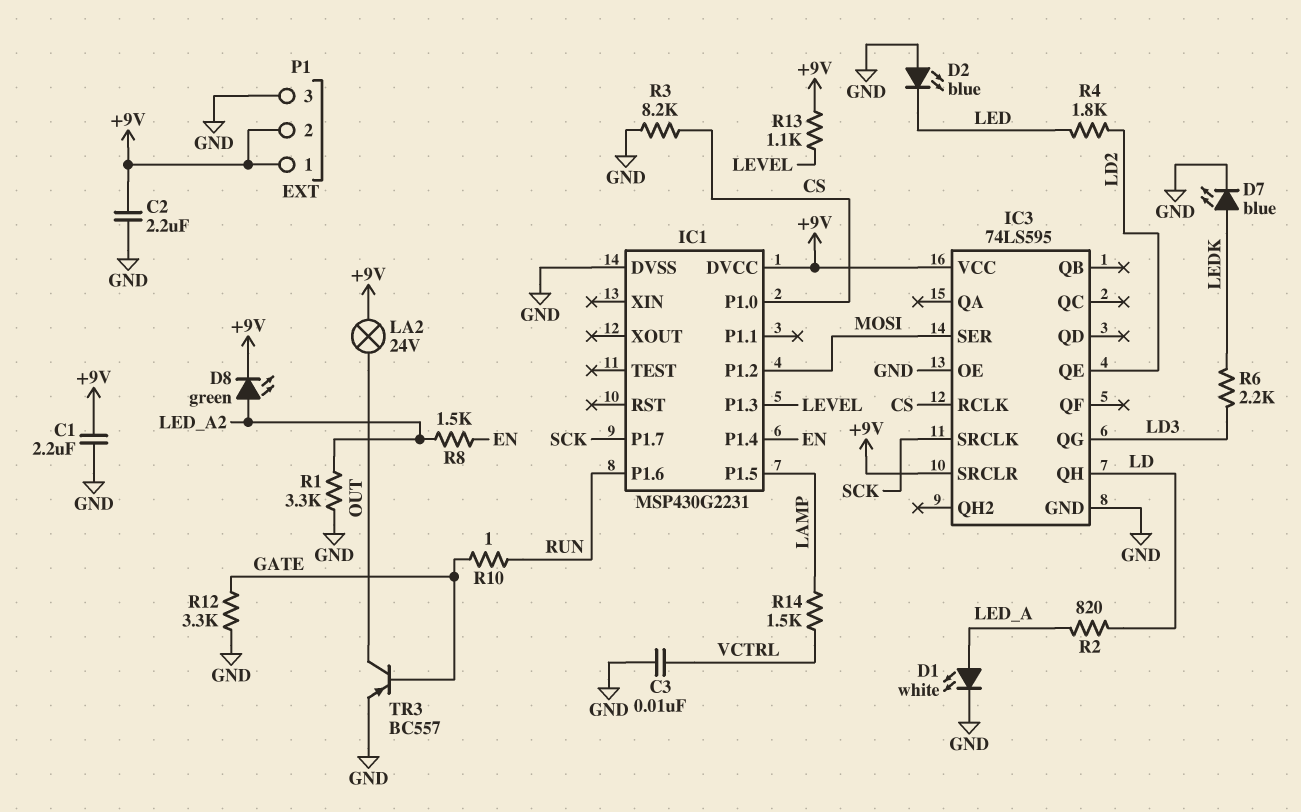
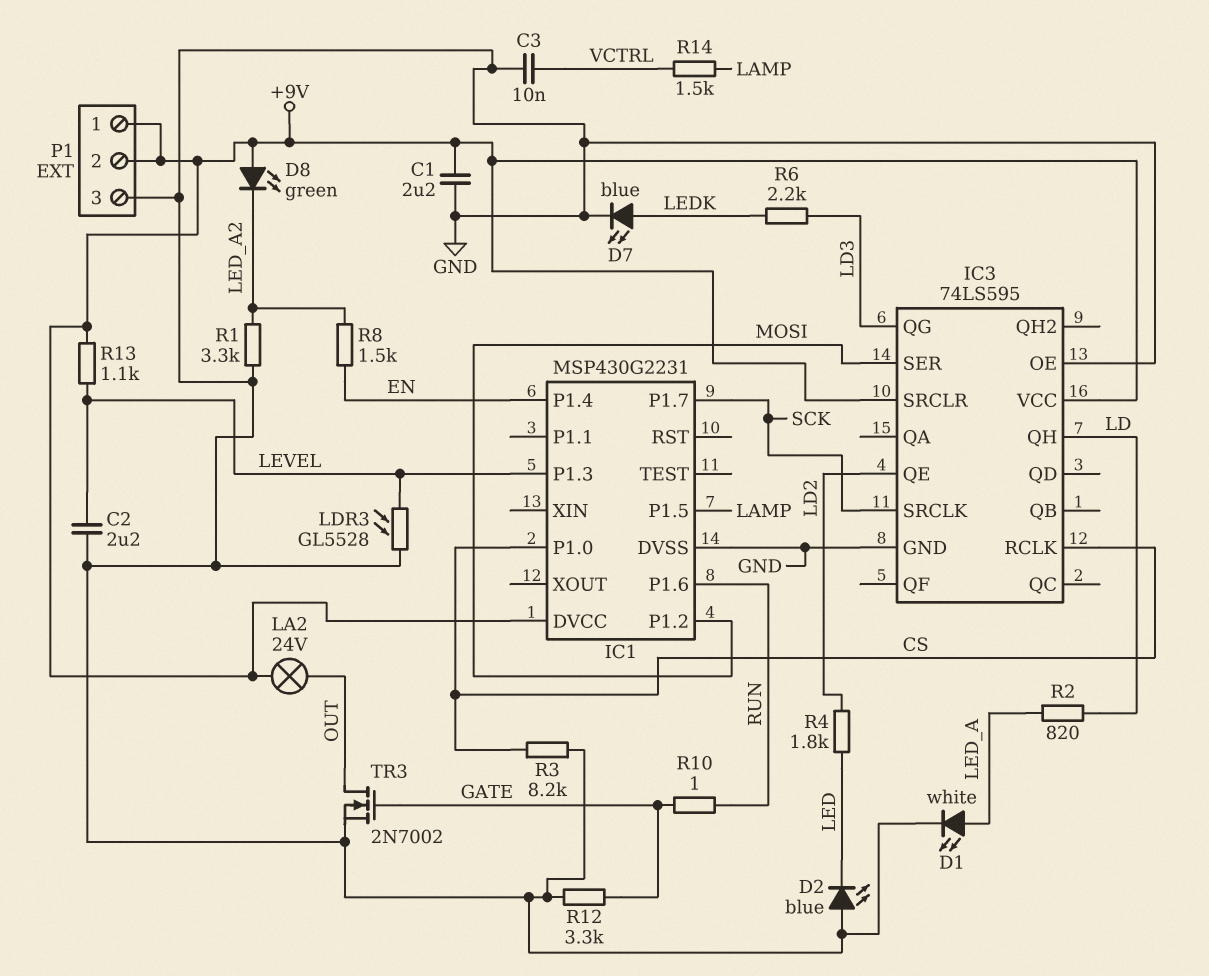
C2: 2.2uF (+9V, GND) -> 2.2uF (GND, LEVEL)
D8: LED green (A LED_A2, K +9V) -> LED green (A +9V, K LED_A2)
LDR3: none -> GL5528 (GND, LEVEL)
TR3: PNP BC557 (B GATE, C OUT, E GND) -> NMOS 2N7002 (G GATE, D OUT, S GND)

